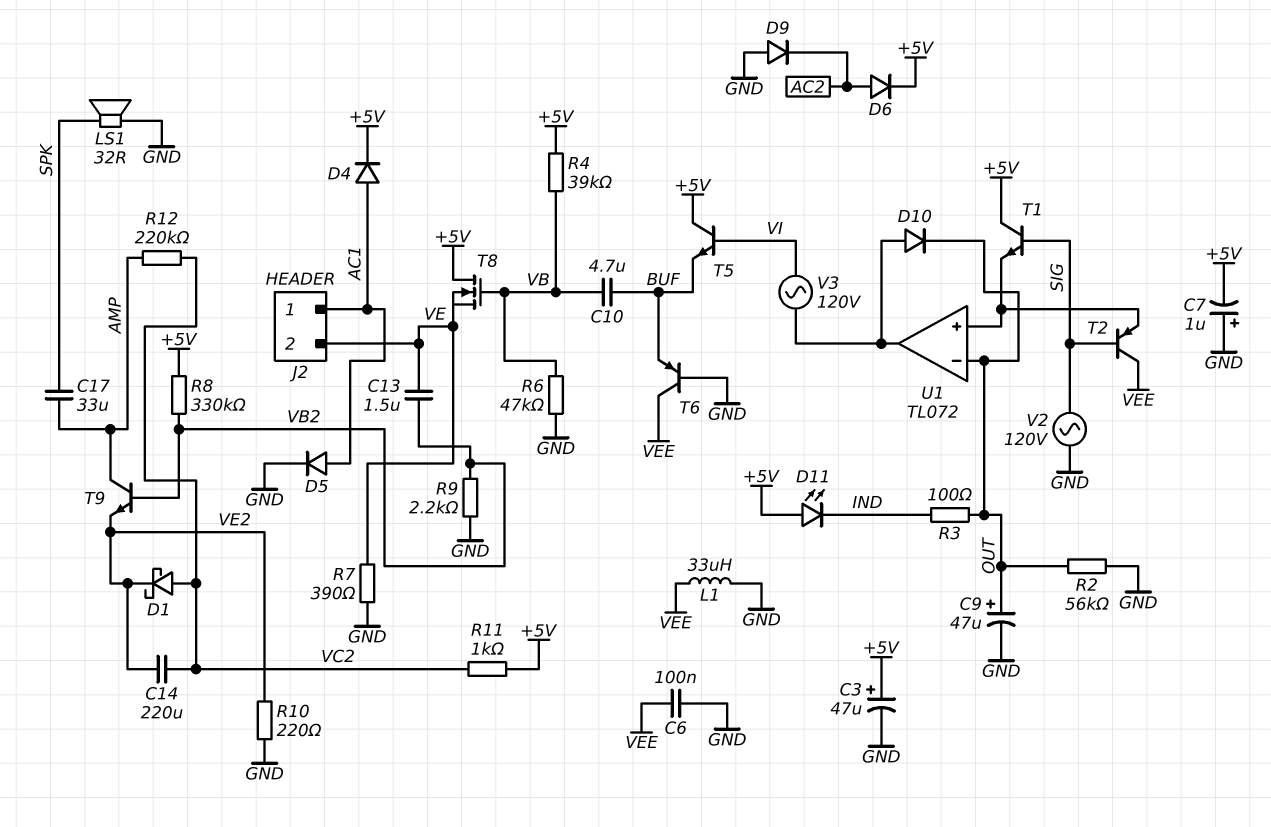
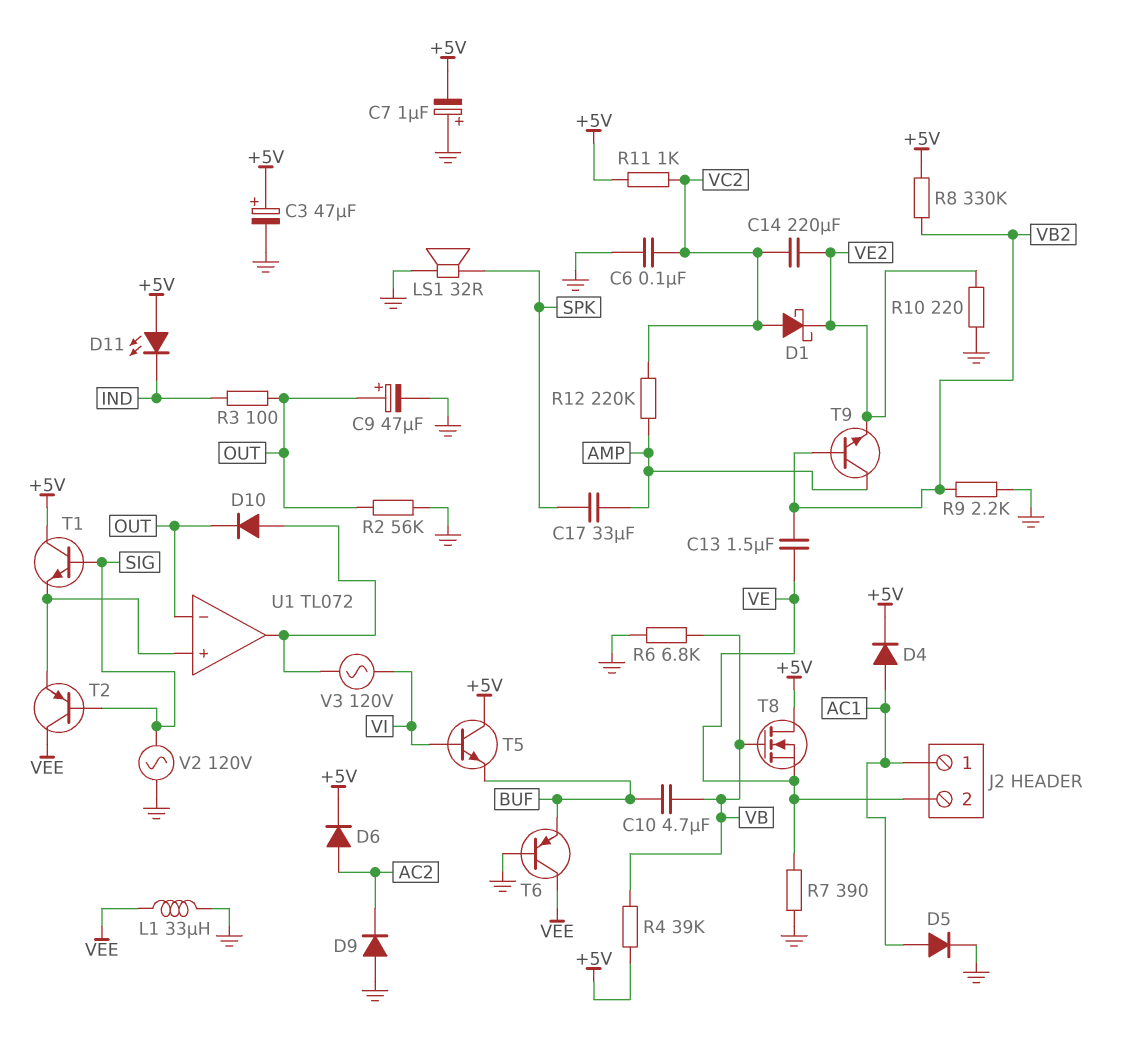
C6: 100nF (GND, VEE) -> 100nF (GND, VC2)
R6: 47k (GND, VB) -> 6.8k (GND, VB)

